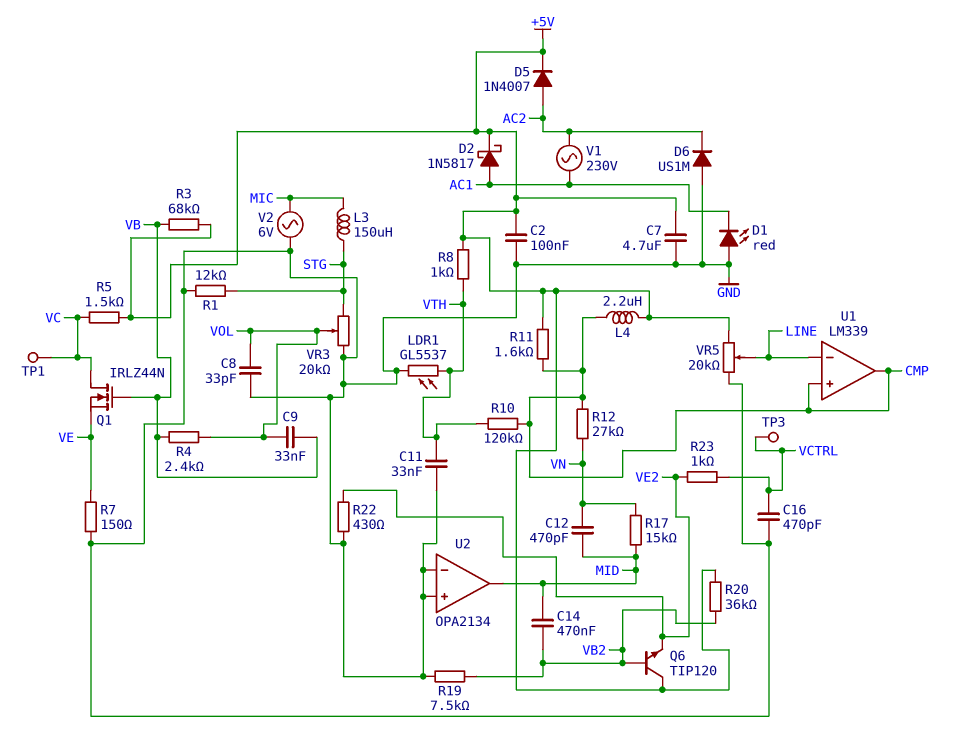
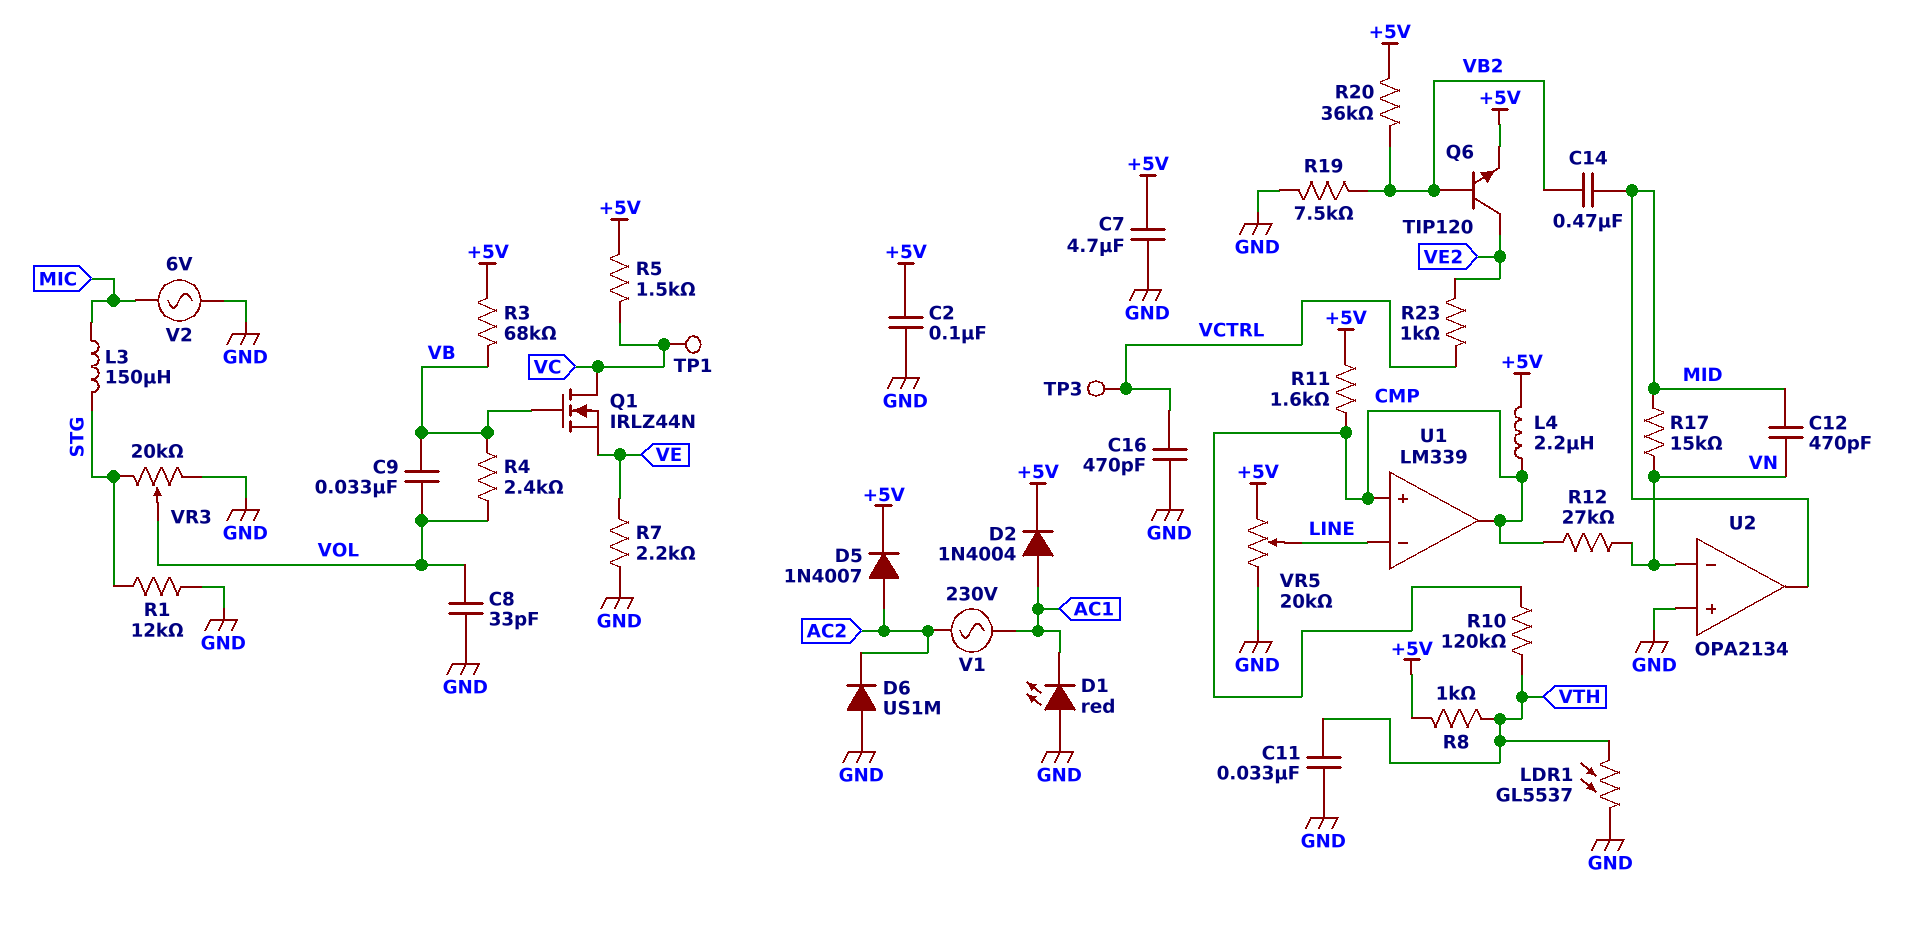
D2: schottky 1N5817 (A AC1, K +5V) -> diode 1N4004 (A AC1, K +5V)
Q6: NPN TIP120 (B VB2, C +5V, E VE2) -> NPN TIP120 (B VB2, C VE2, E +5V)
R7: 150 (GND, VE) -> 2.2k (GND, VE)
R22: 430 (GND, VE2) -> none
U2 pin in-: GND -> VN

